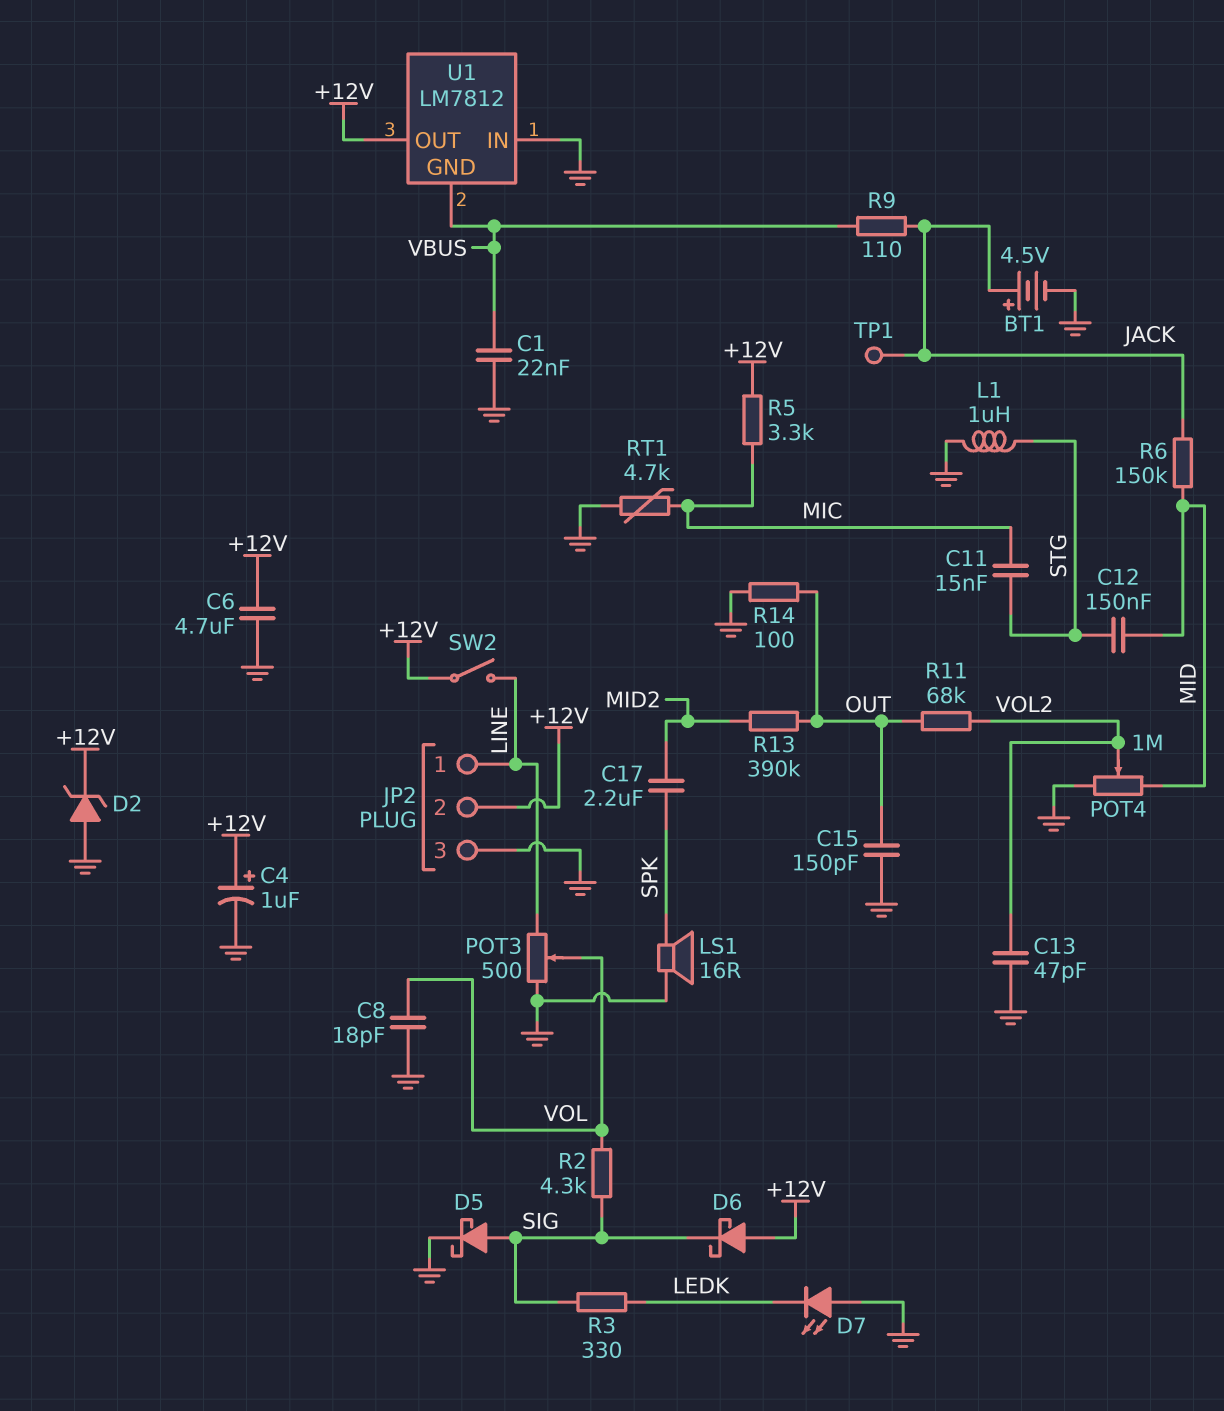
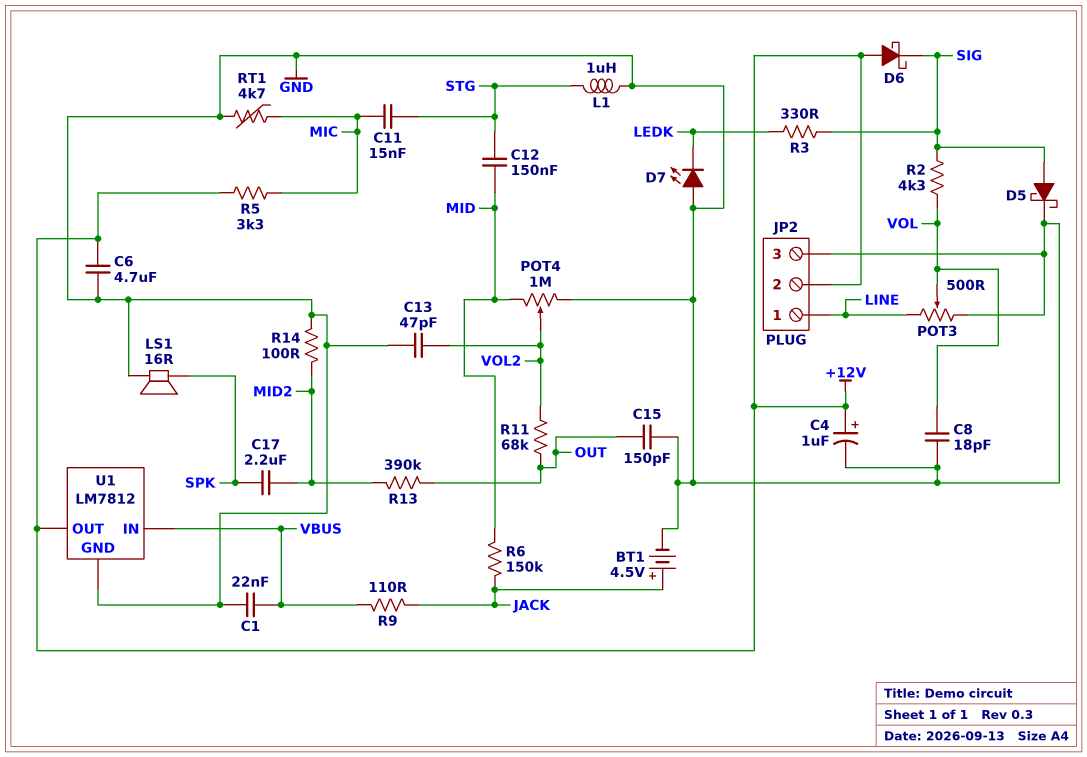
D2: zener (A GND, K +12V) -> none
R14: 100 (GND, OUT) -> 100 (GND, MID2)
SW2: switch (+12V, LINE) -> none
TP1: test point (JACK) -> none
U1 pin GND: VBUS -> GND
U1 pin IN: GND -> VBUS

